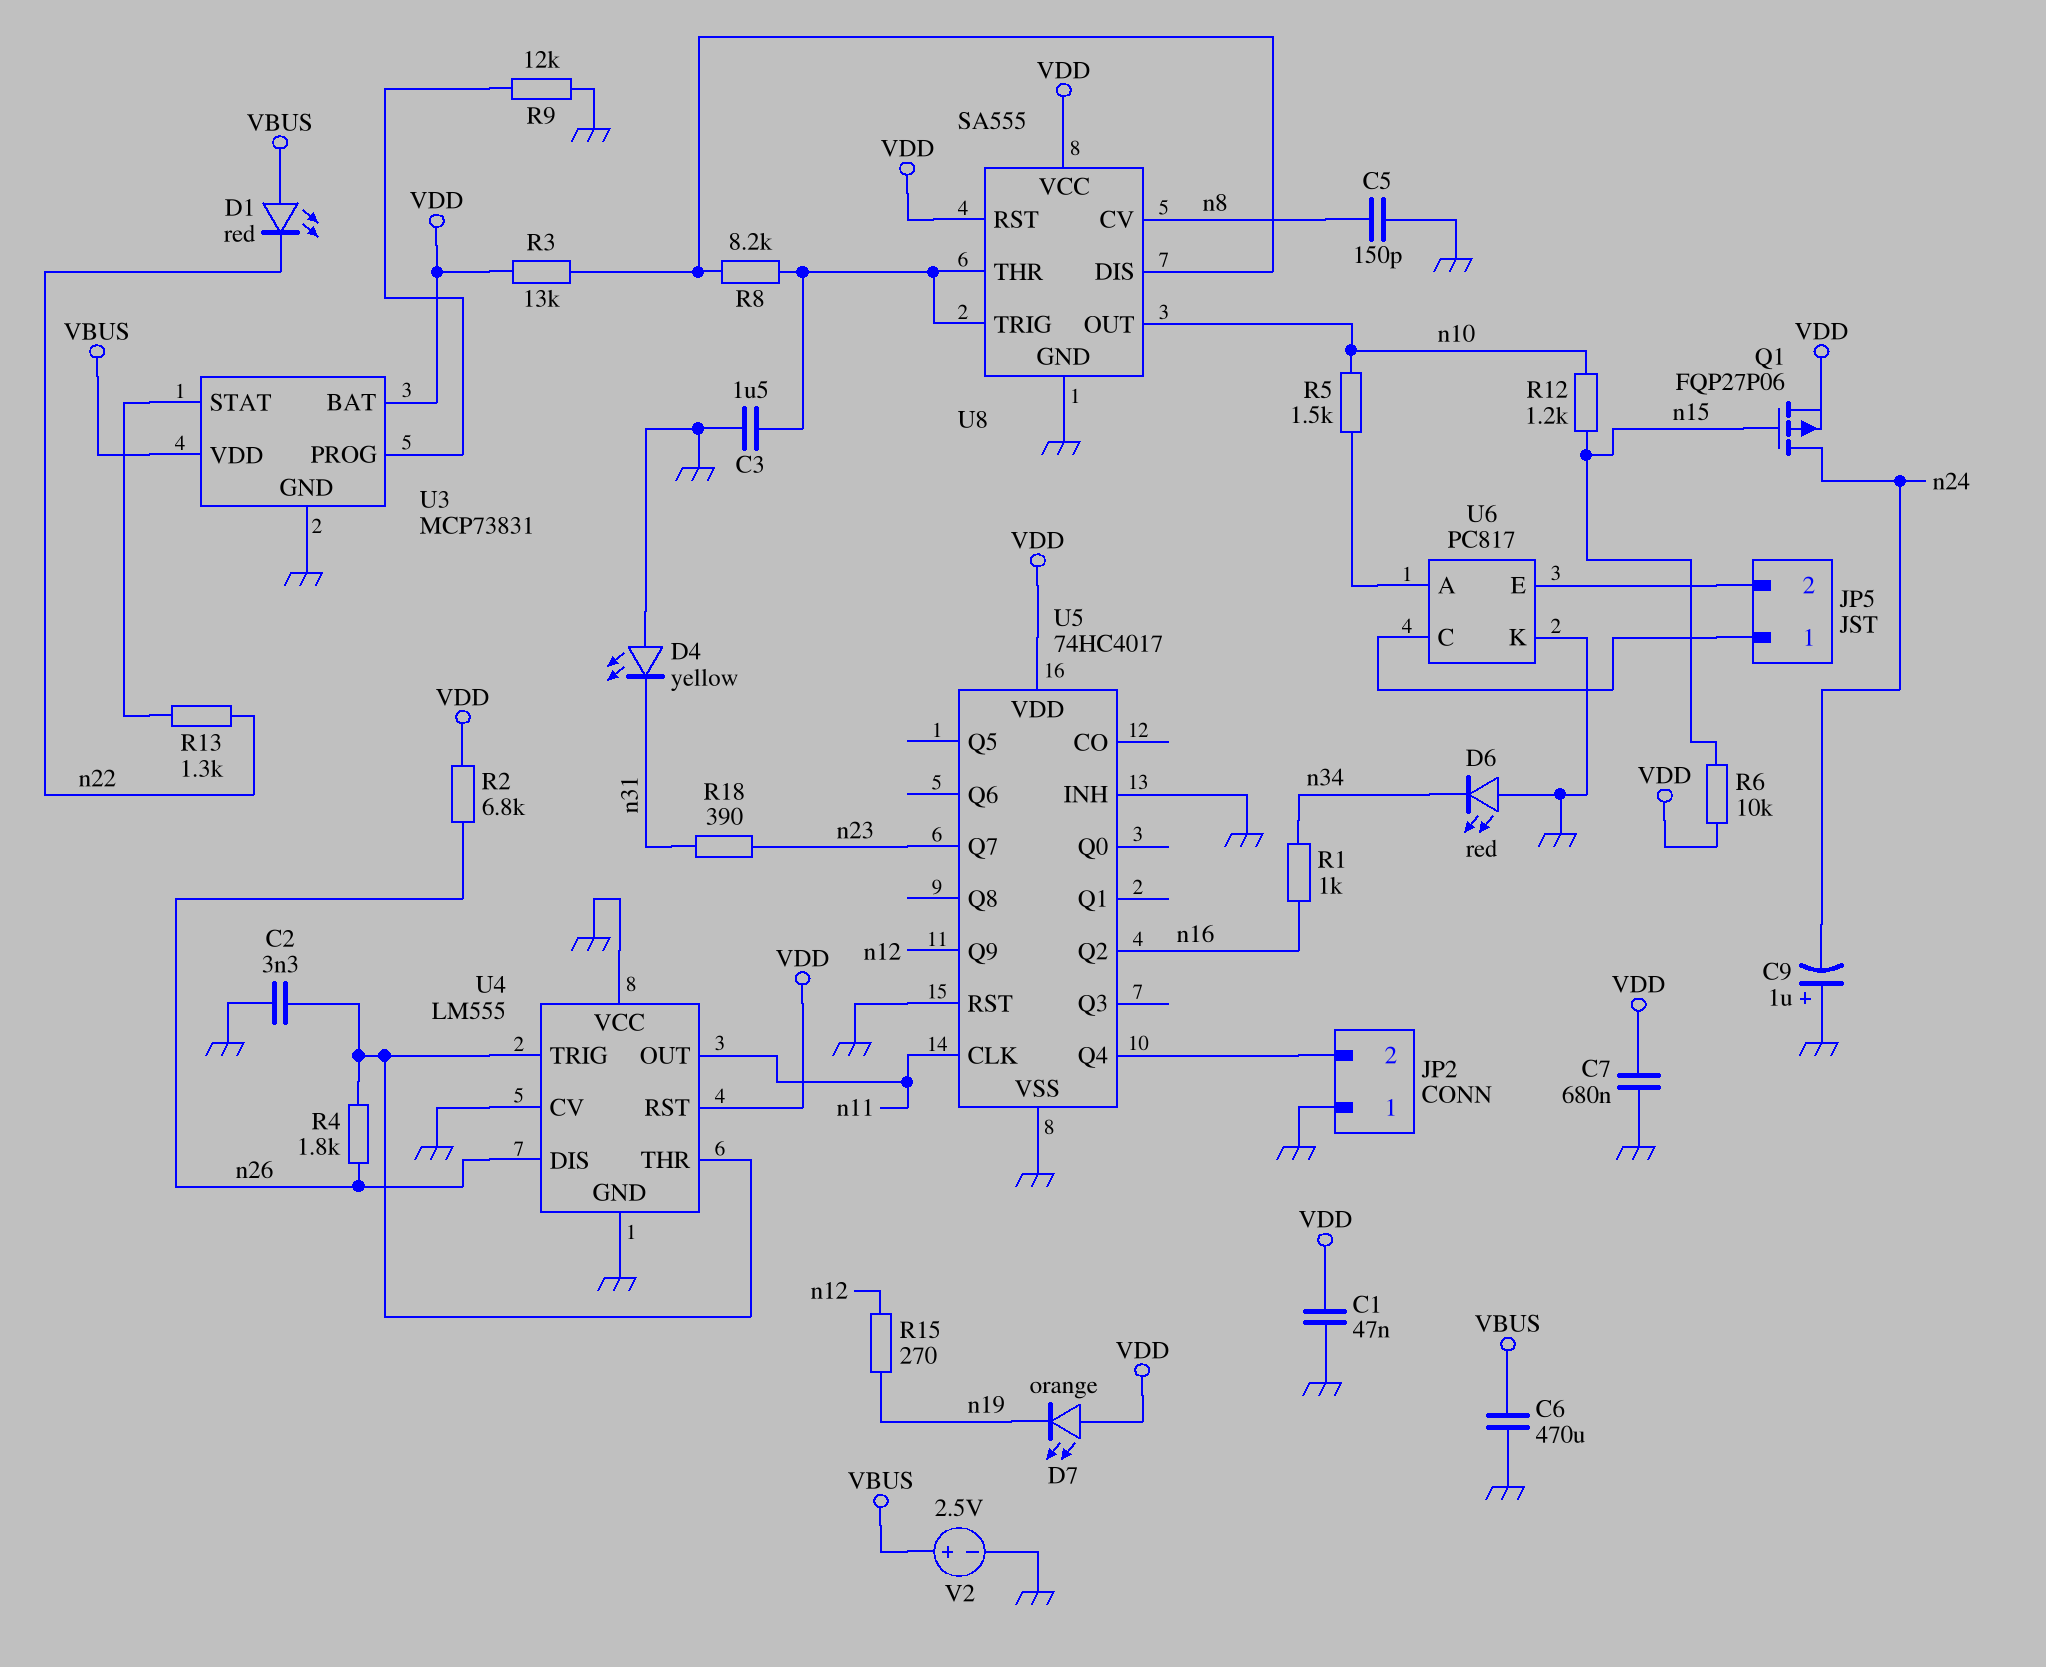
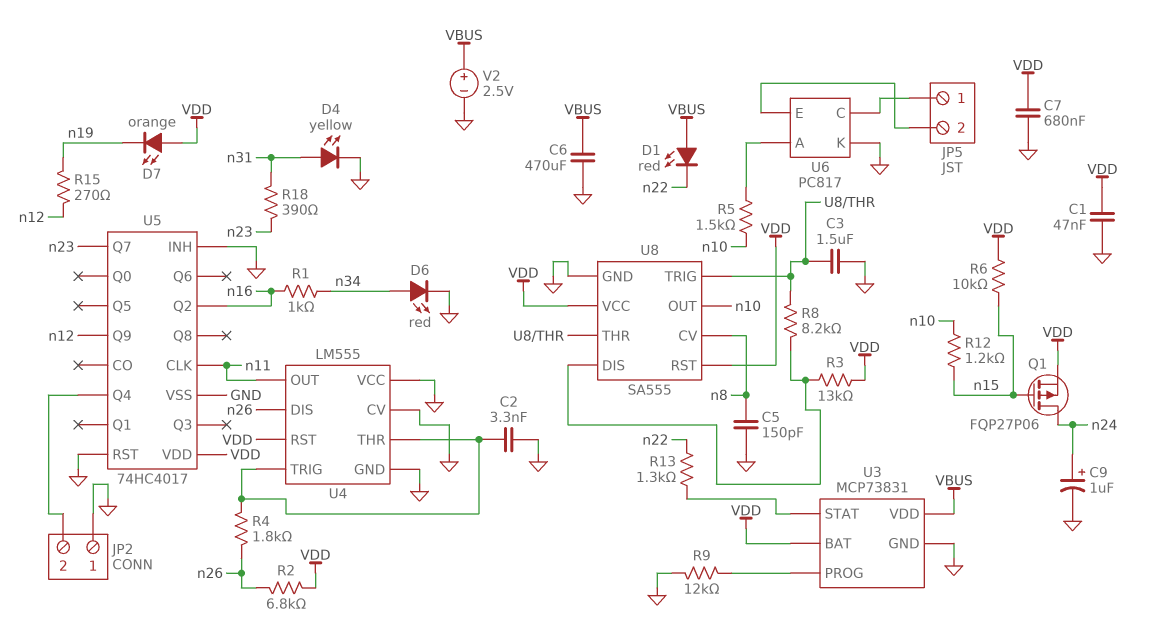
C9: 1uF (plus GND, minus n24) -> 1uF (plus n24, minus GND)
D4: LED yellow (A GND, K n31) -> LED yellow (A n31, K GND)
D6: LED red (A GND, K n34) -> LED red (A n34, K GND)

